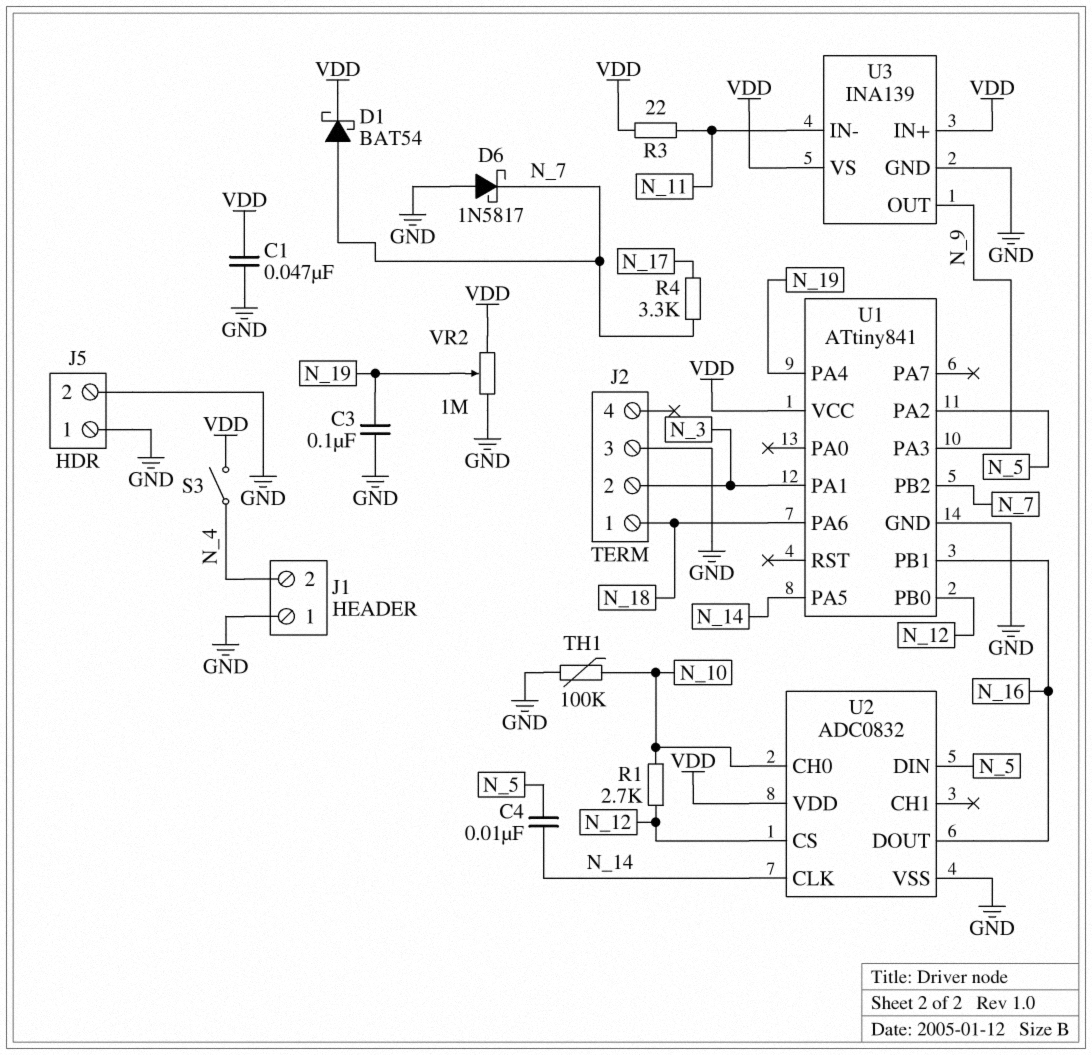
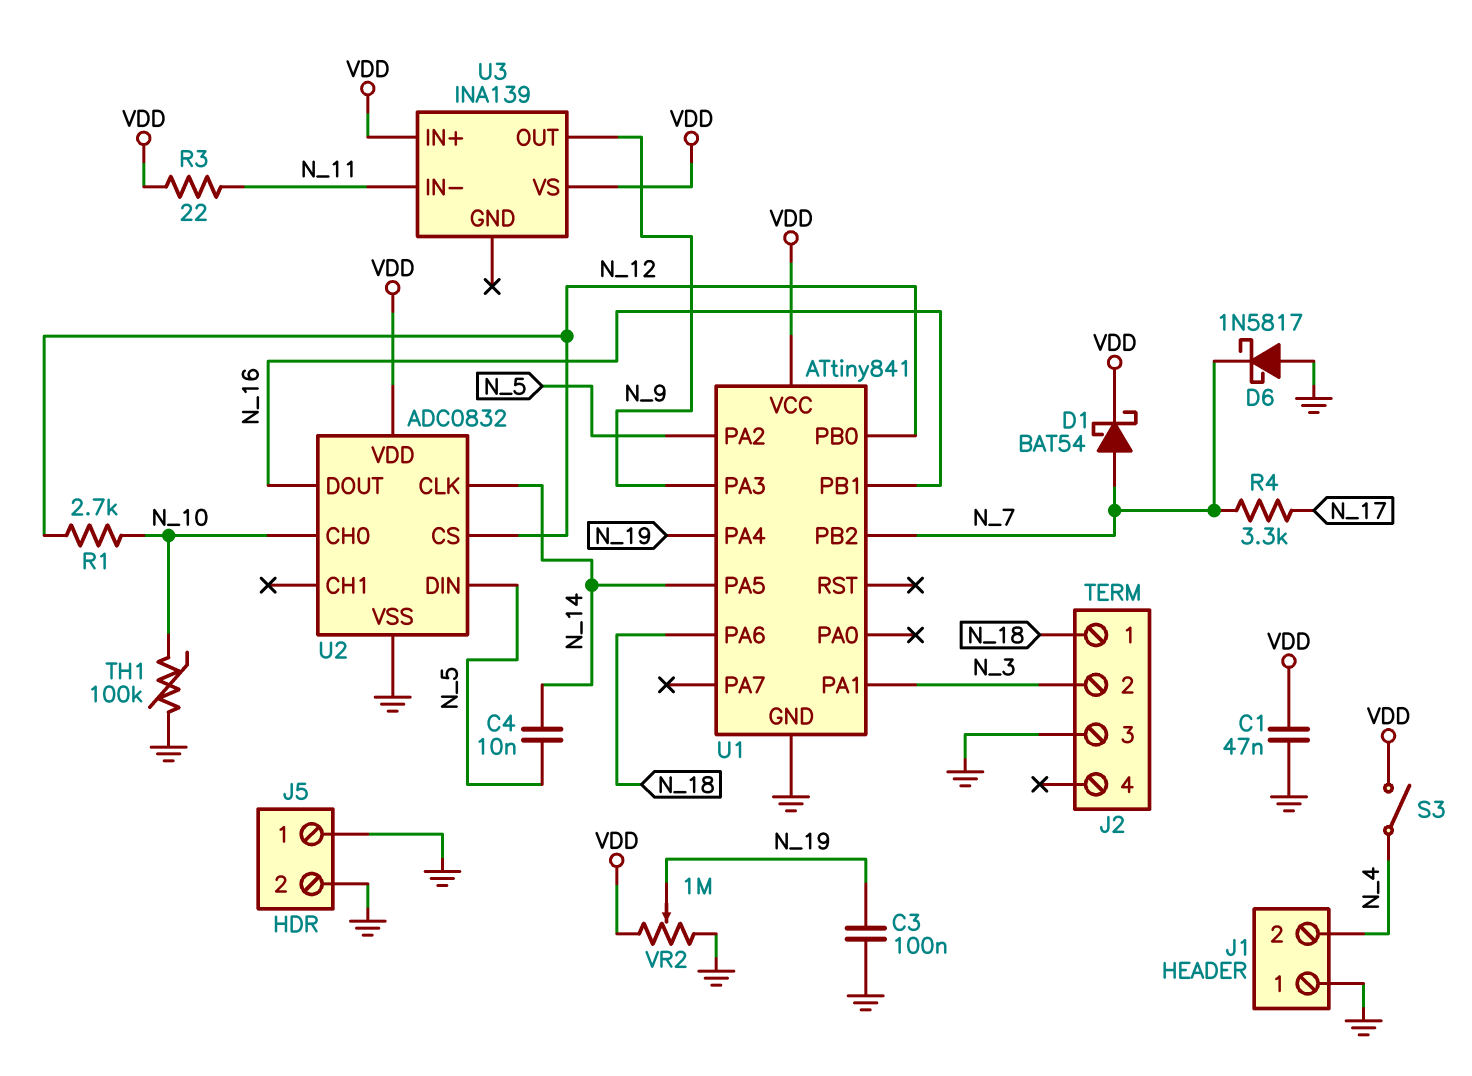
U3 pin GND: GND -> none

